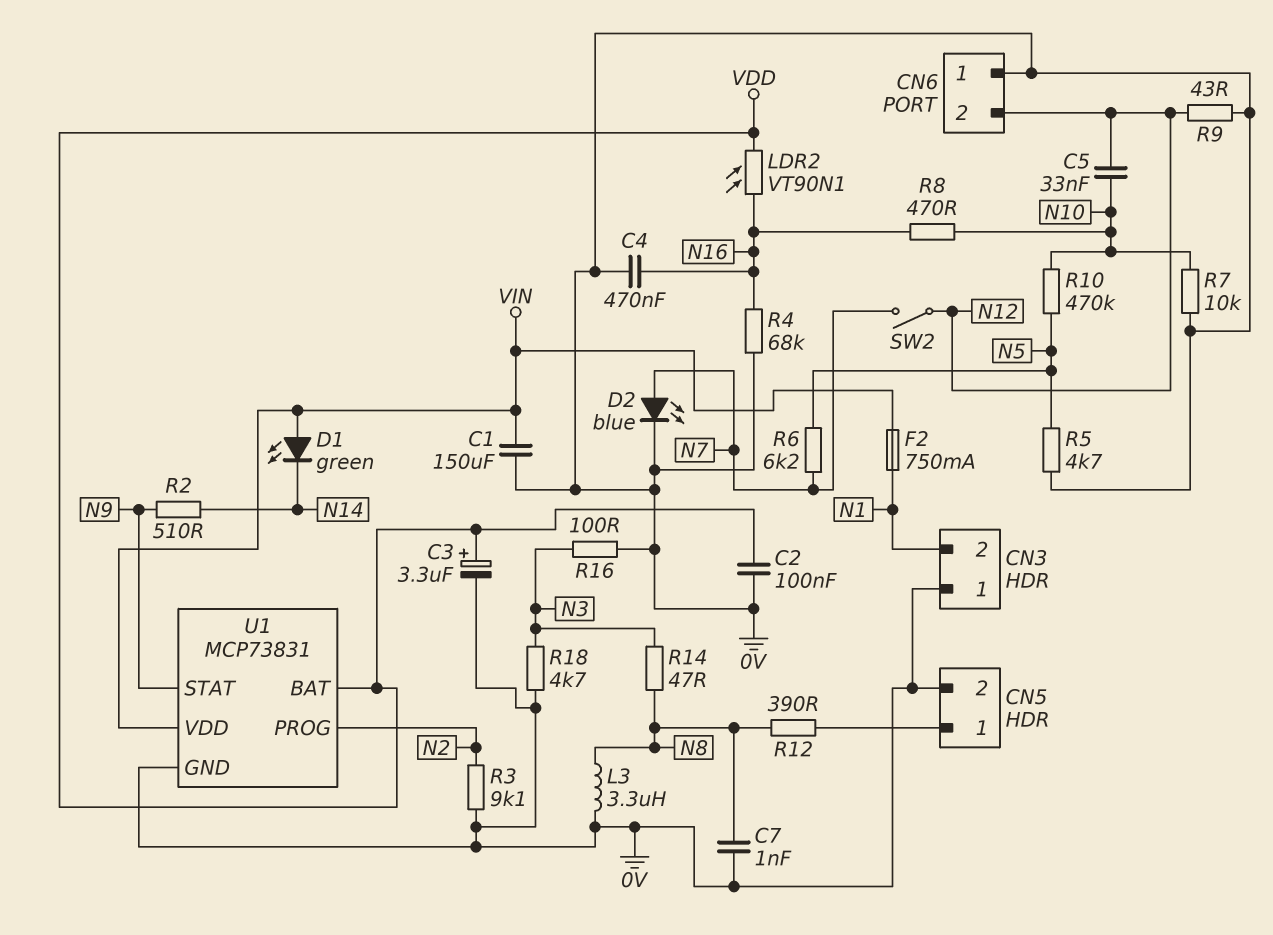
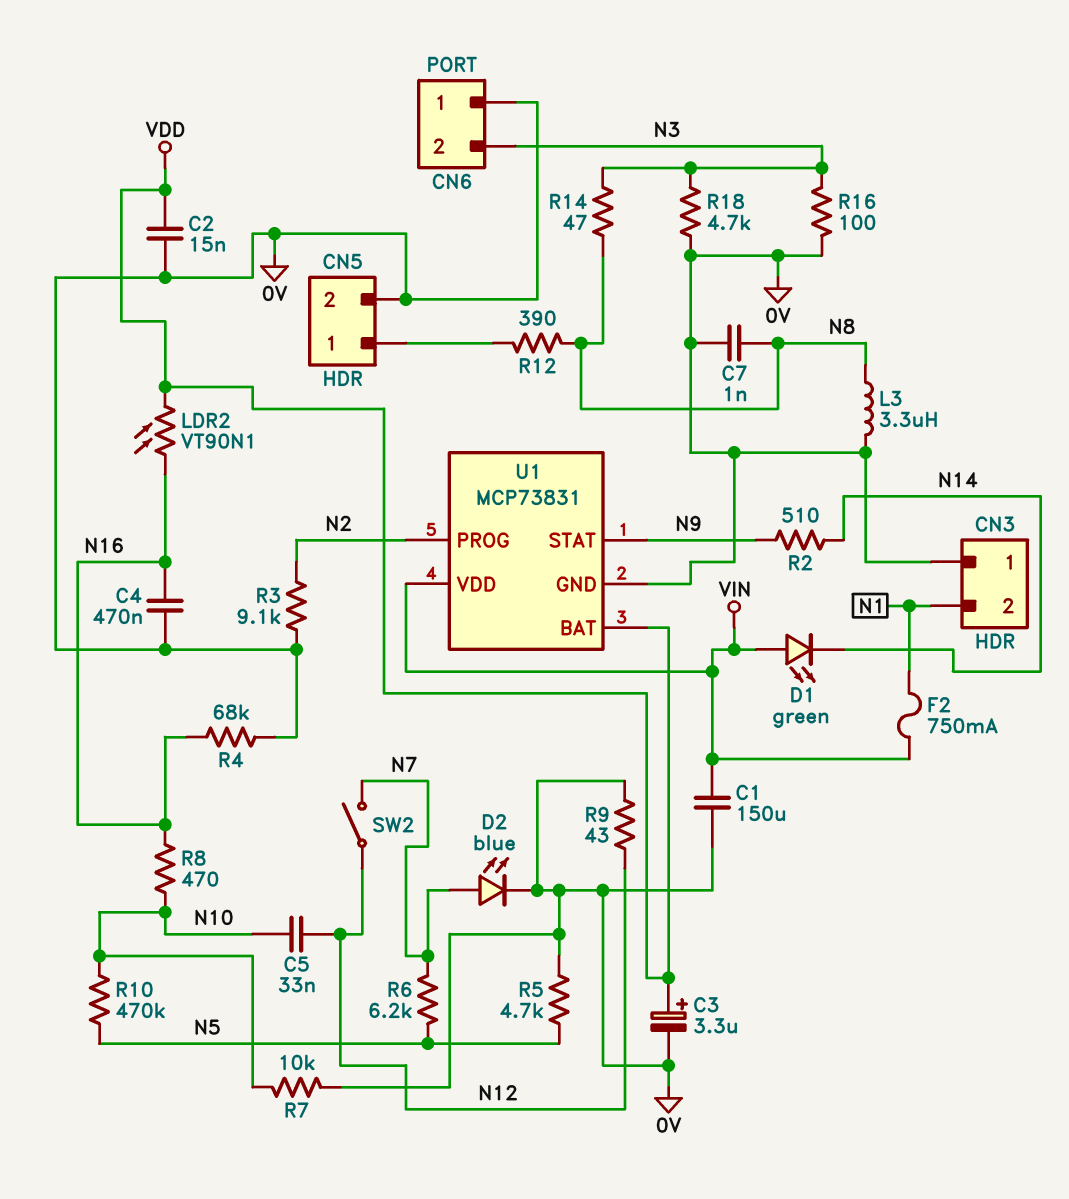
C2: 100nF (0V, VDD) -> 15nF (0V, VDD)
CN6 pin 2: N12 -> N3

